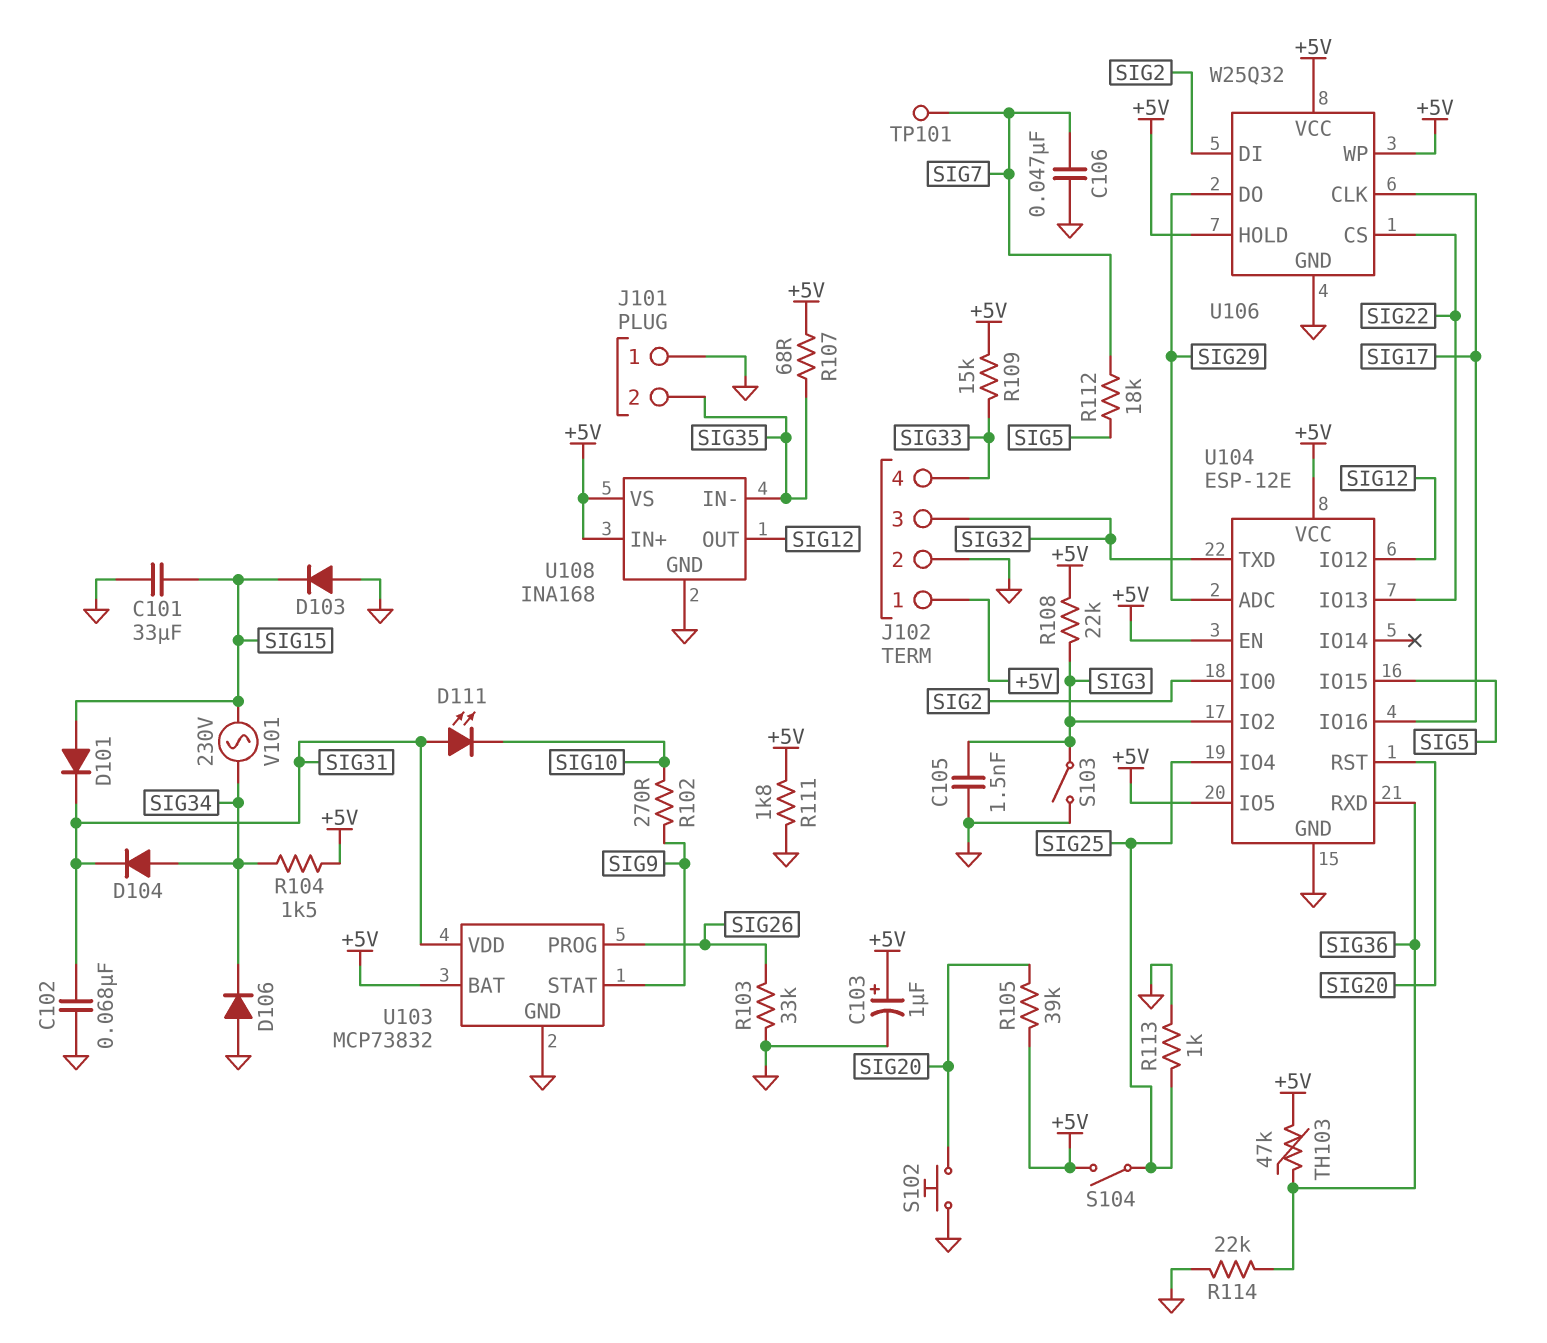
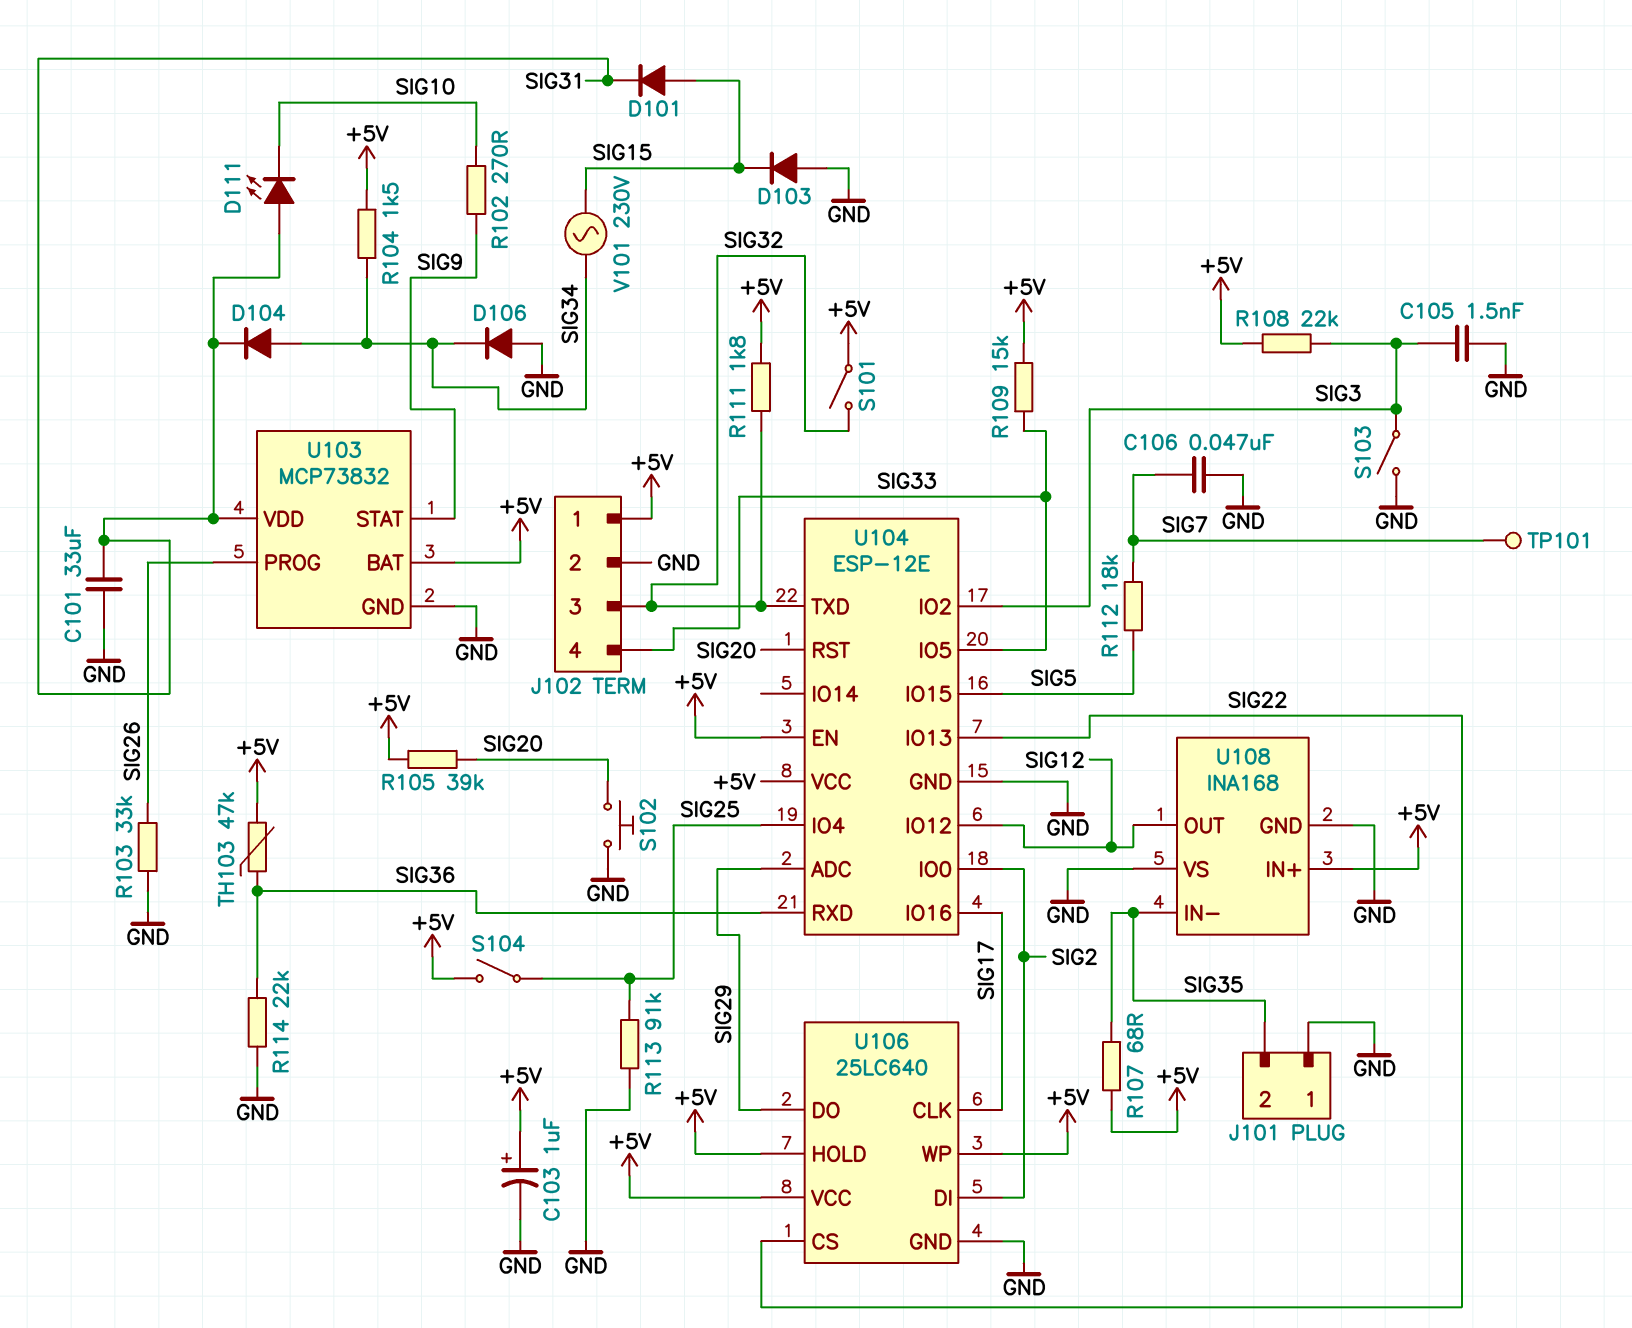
C101: 33uF (GND, SIG15) -> 33uF (GND, SIG31)
C102: 68nF (GND, SIG31) -> none
R111: 1.8k (+5V, GND) -> 1.8k (+5V, SIG32)
R113: 1k (GND, SIG25) -> 91k (GND, SIG25)
S101: none -> switch (+5V, SIG32)
U104 pin IO5: +5V -> SIG33
U106: W25Q32 -> 25LC640
U108 pin VS: +5V -> GND

